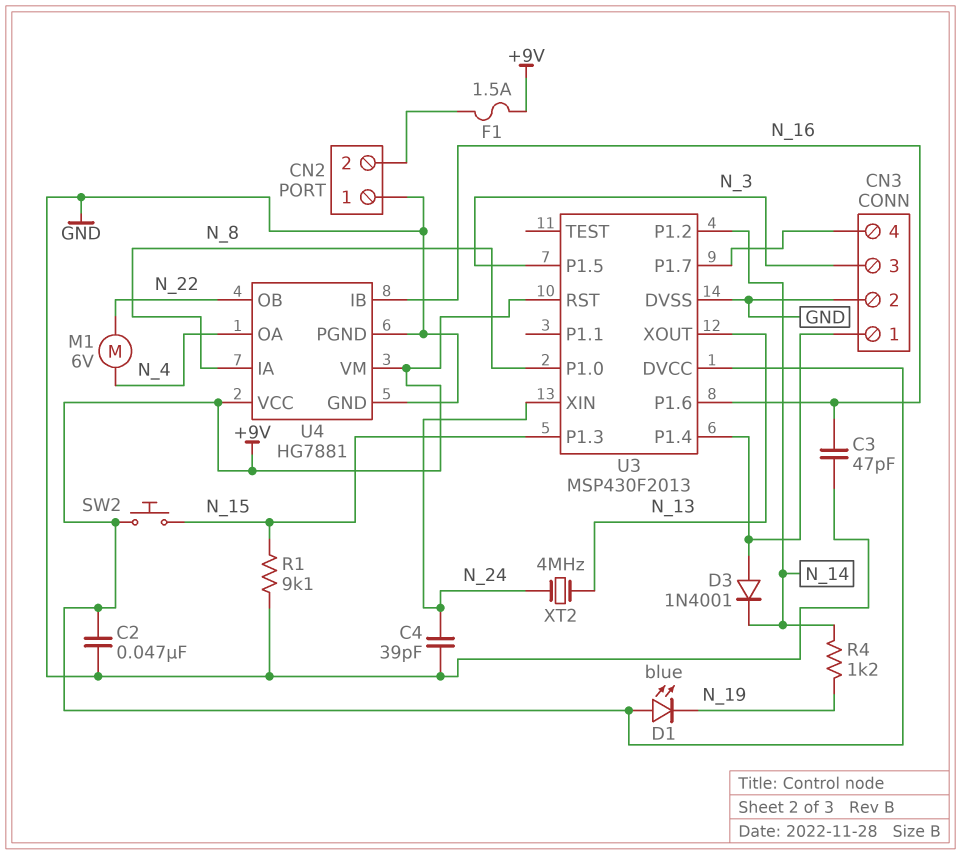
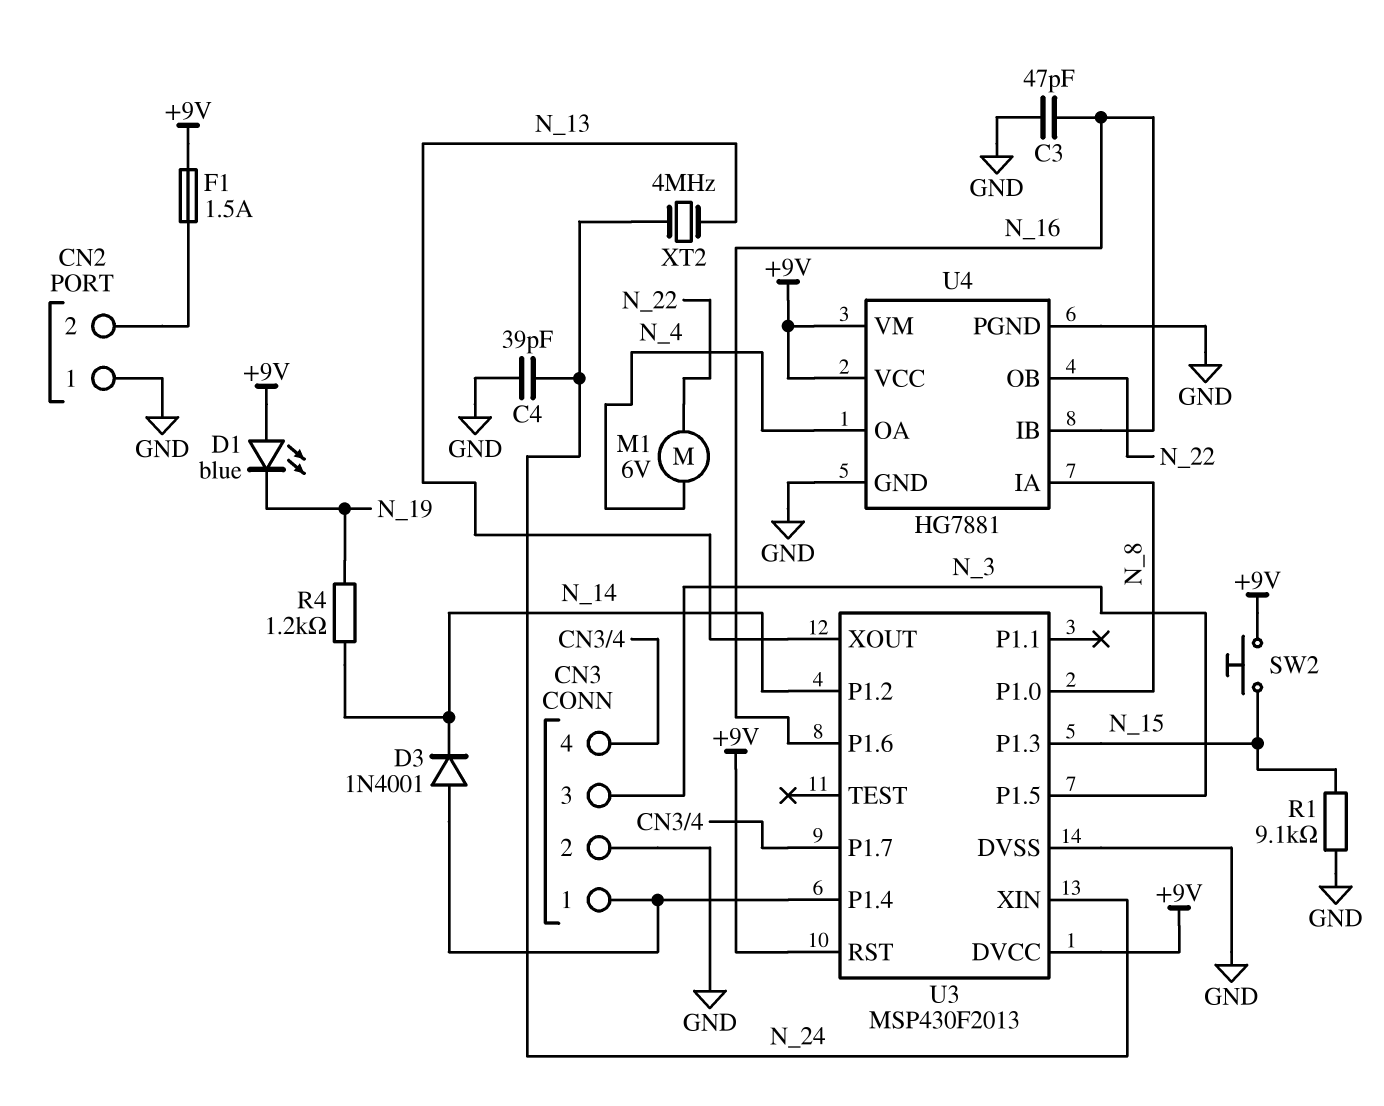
C2: 47nF (+9V, GND) -> none

